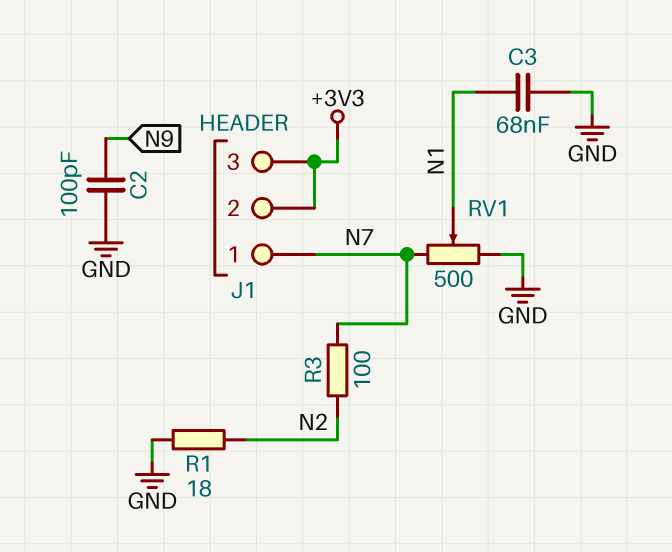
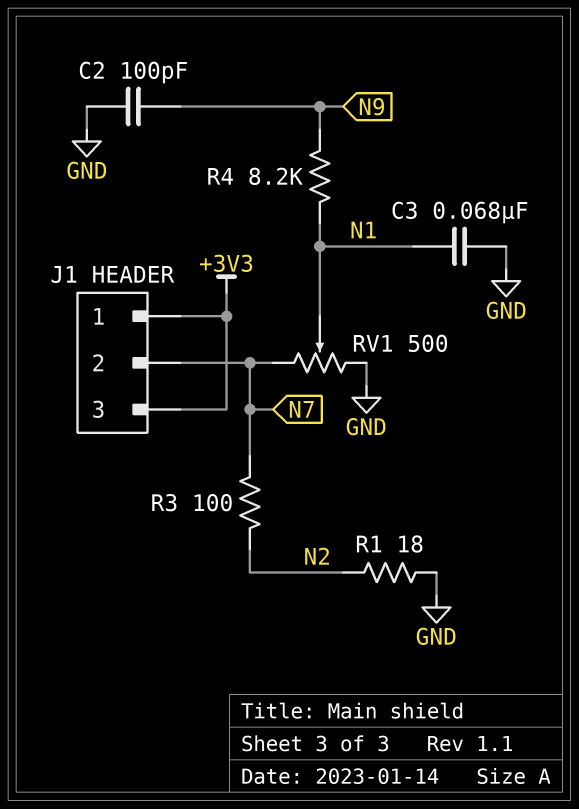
J1 pin 1: N7 -> +3V3
J1 pin 2: +3V3 -> N7
R4: none -> 8.2k (N1, N9)

